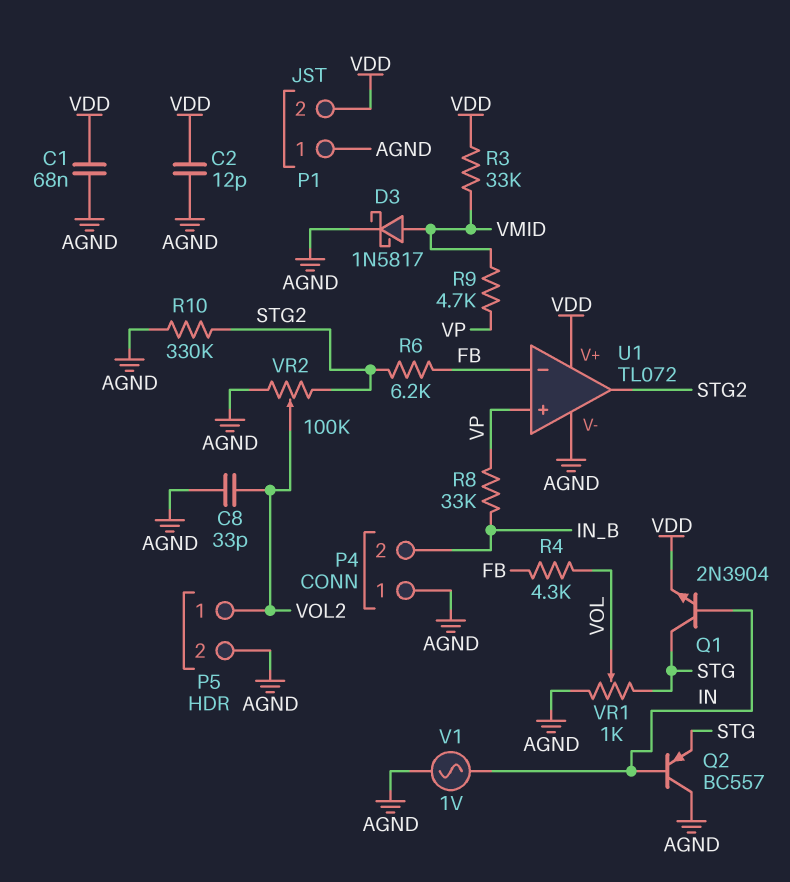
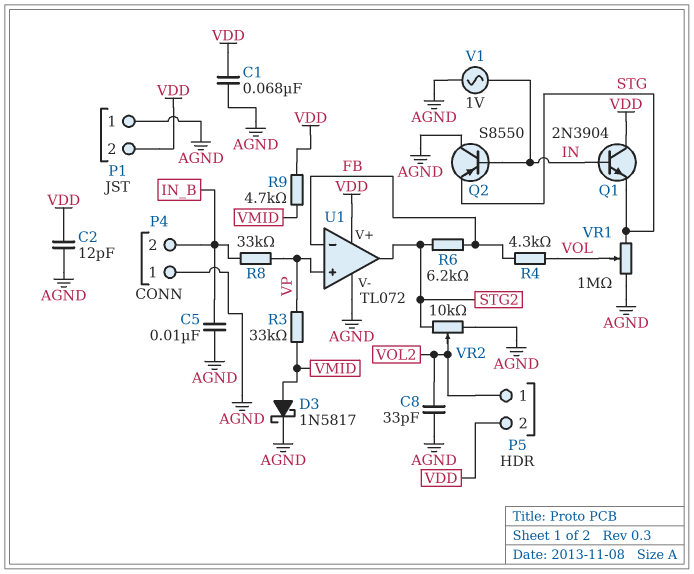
C5: none -> 10nF (AGND, IN_B)
P5 pin 2: AGND -> VDD
Q1: NPN 2N3904 (B IN, C STG, E VDD) -> NPN 2N3904 (B IN, C VDD, E STG)
Q2: PNP BC557 (B IN, C AGND, E STG) -> PNP S8550 (B IN, C AGND, E STG)
R3: 33k (VDD, VMID) -> 33k (VMID, VP)
R9: 4.7k (VMID, VP) -> 4.7k (VDD, VMID)
R10: 330k (AGND, STG2) -> none
VR1: 1k (AGND, STG, wiper VOL) -> 1M (AGND, STG, wiper VOL)
VR2: 100k (AGND, STG2, wiper VOL2) -> 10k (AGND, STG2, wiper VOL2)

